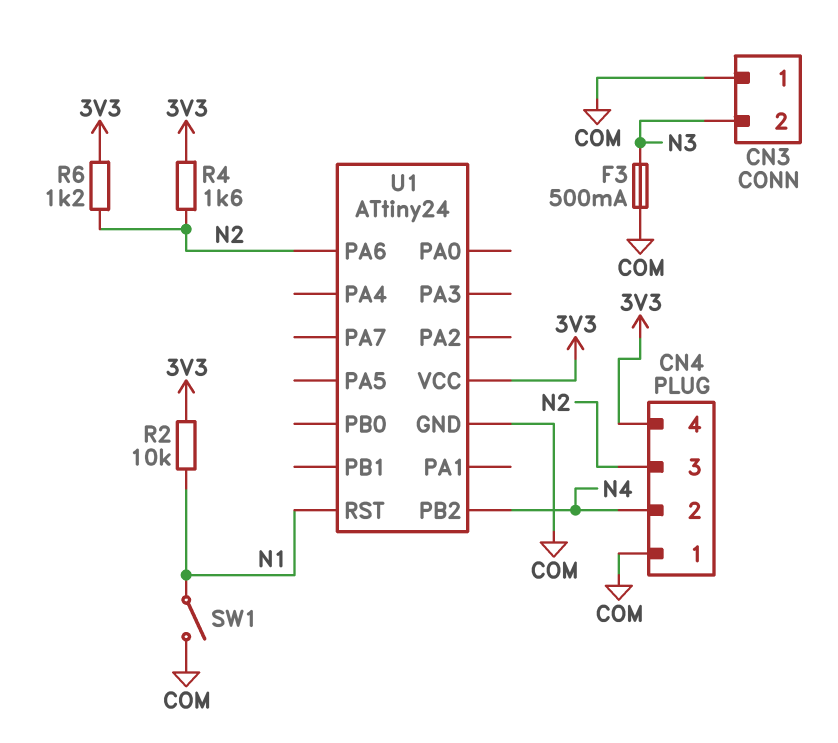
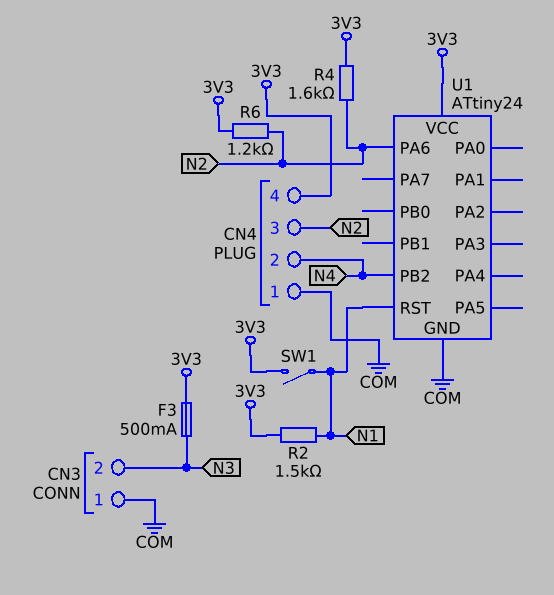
F3: 500mA (COM, N3) -> 500mA (3V3, N3)
R2: 10k (3V3, N1) -> 1.5k (3V3, N1)
SW1: switch (COM, N1) -> switch (3V3, N1)

